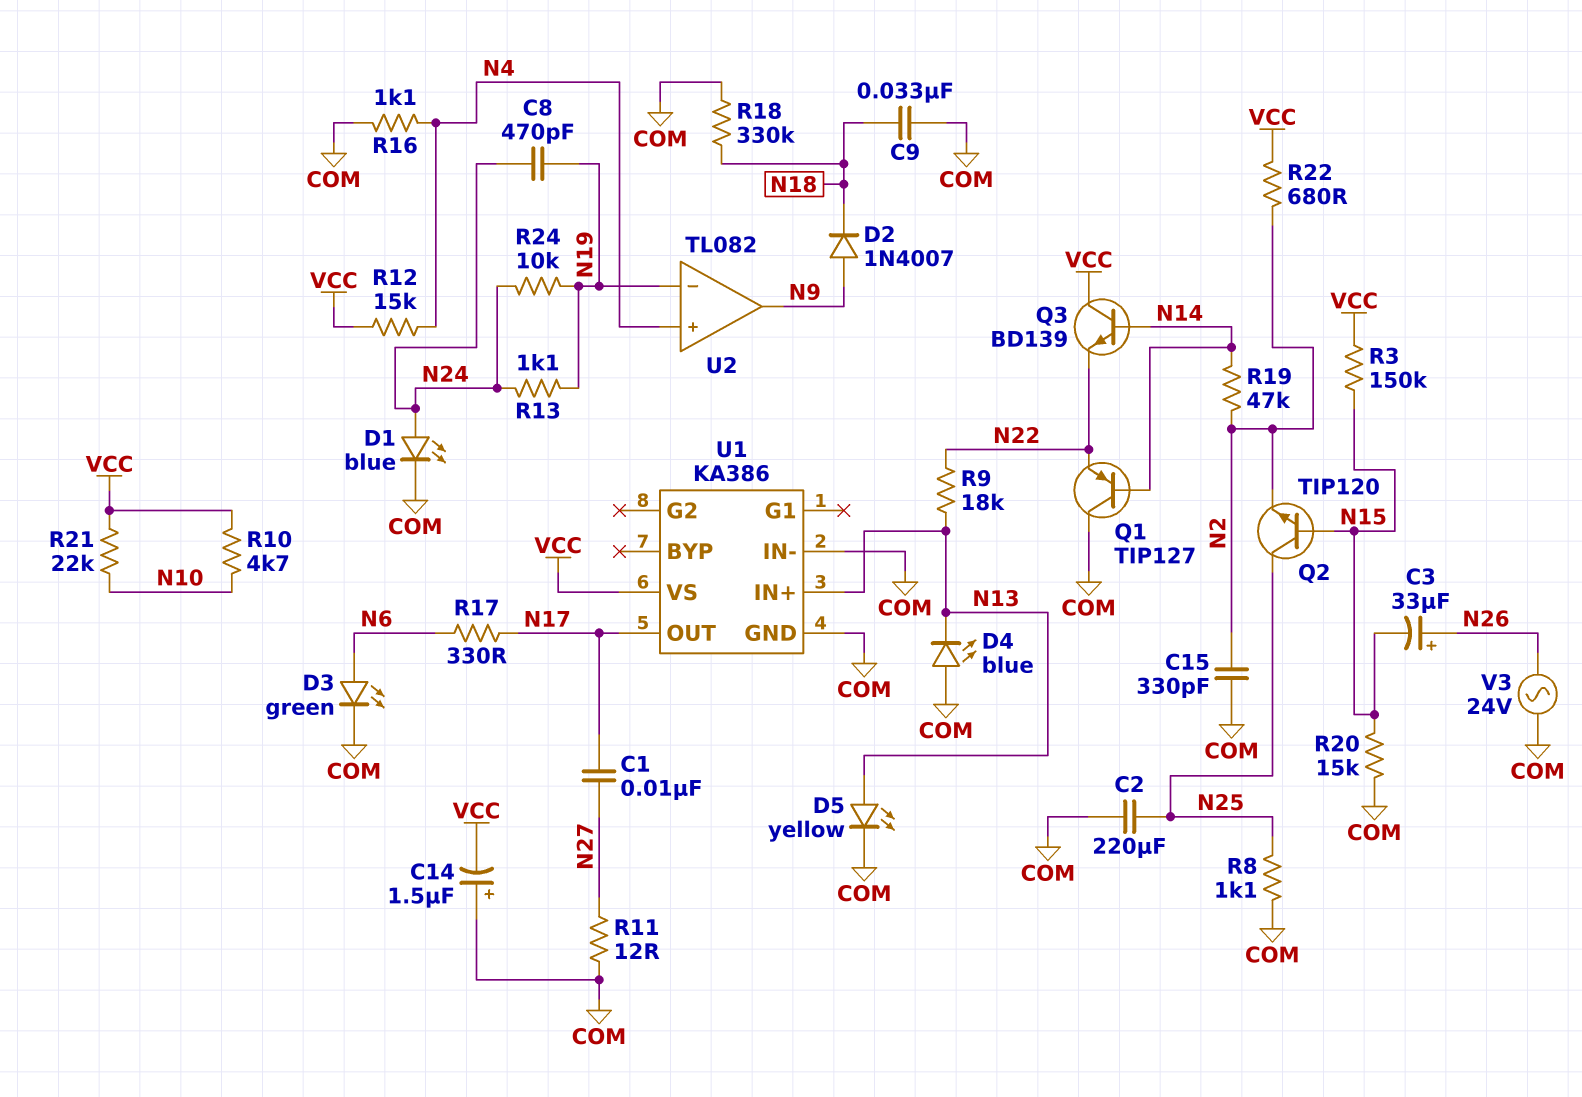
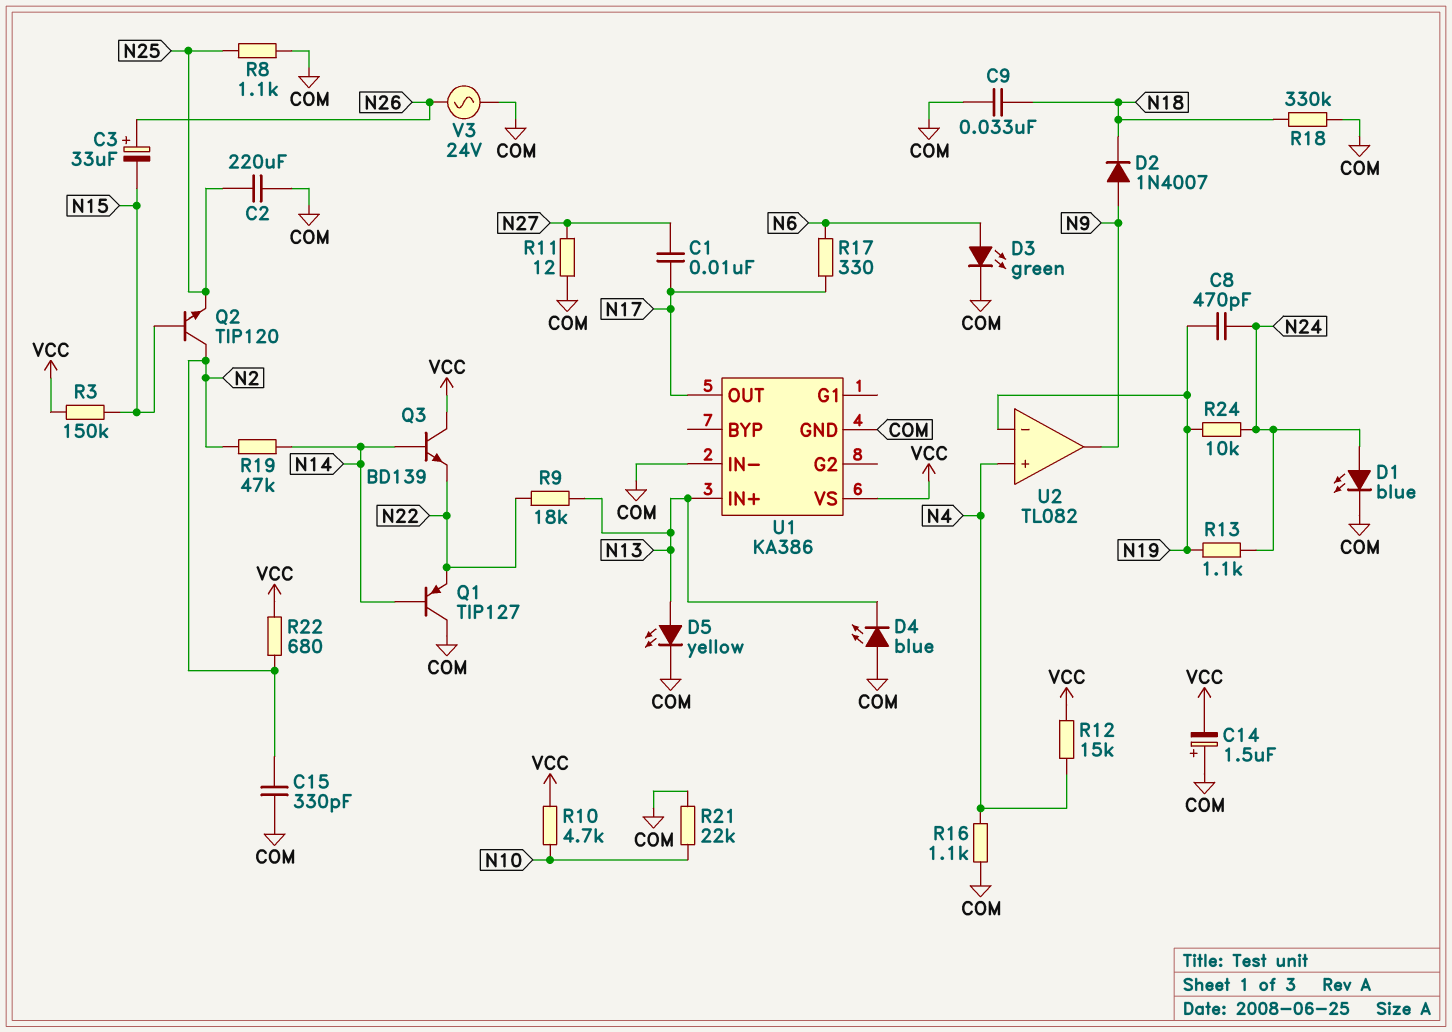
Q2: NPN TIP120 (B N15, C N25, E N2) -> NPN TIP120 (B N15, C N2, E N25)
R20: 15k (COM, N15) -> none
R21: 22k (N10, VCC) -> 22k (COM, N10)

